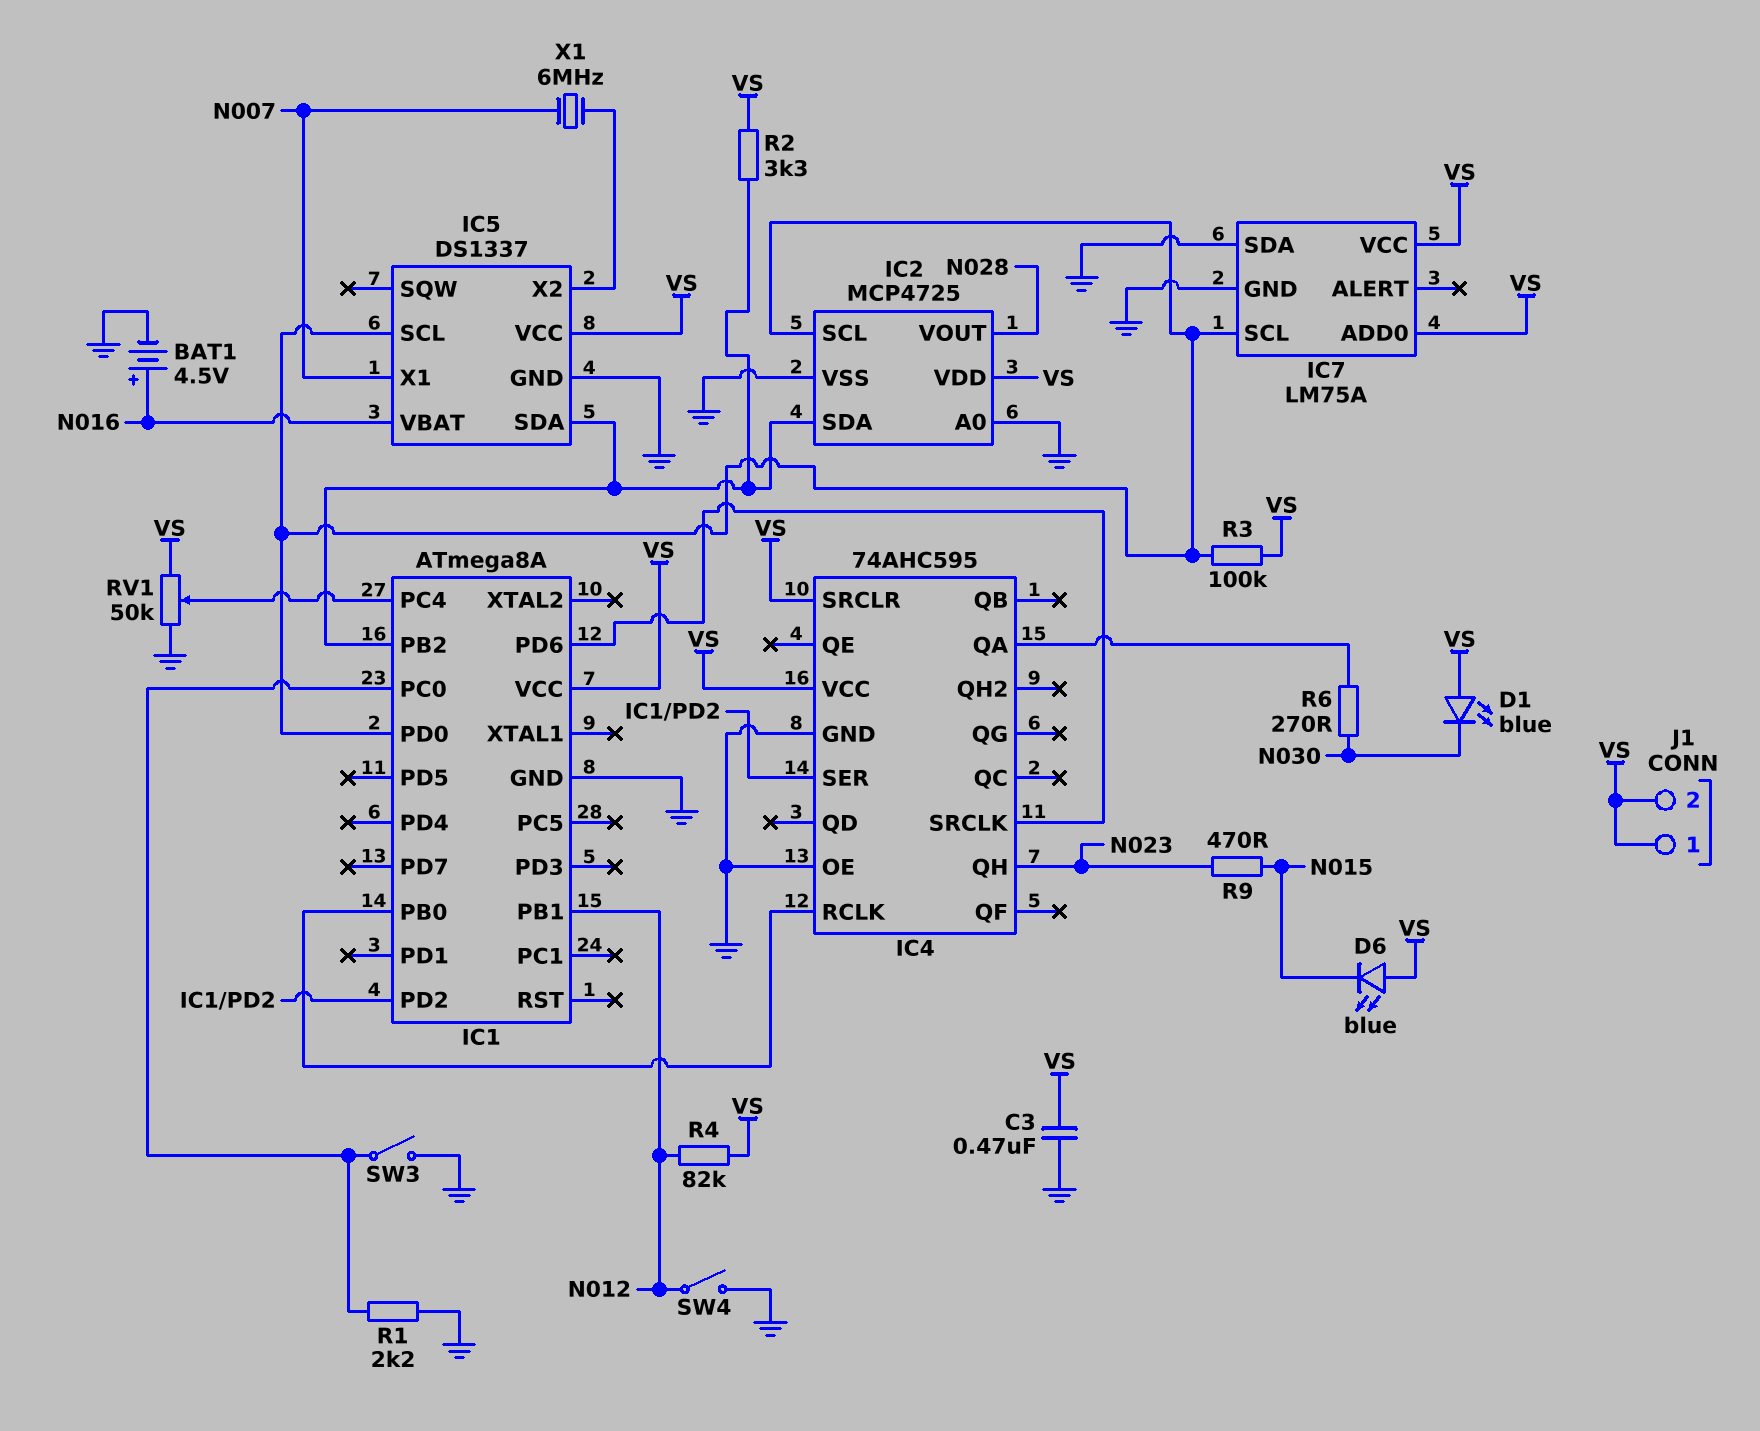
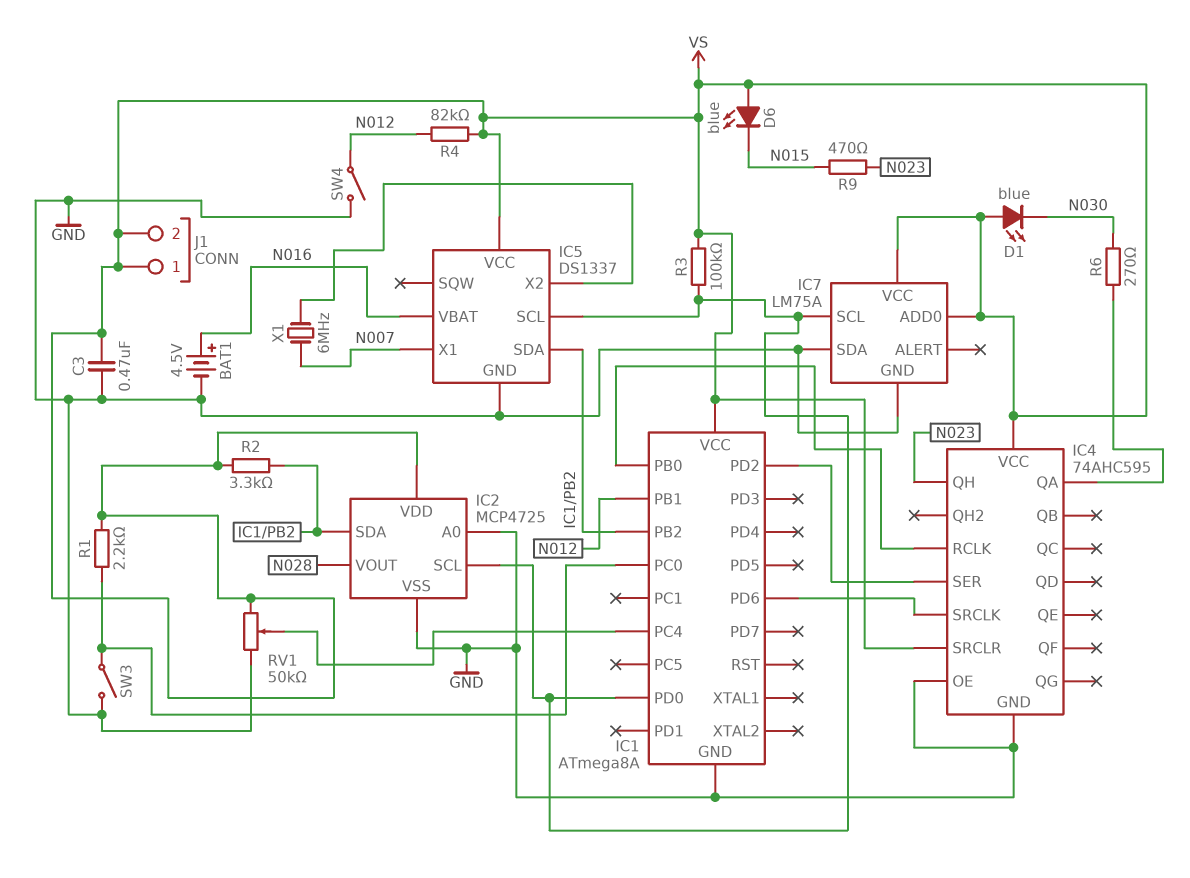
R1: 2.2k (GND, IC1/PC0) -> 2.2k (IC1/PC0, VS)

